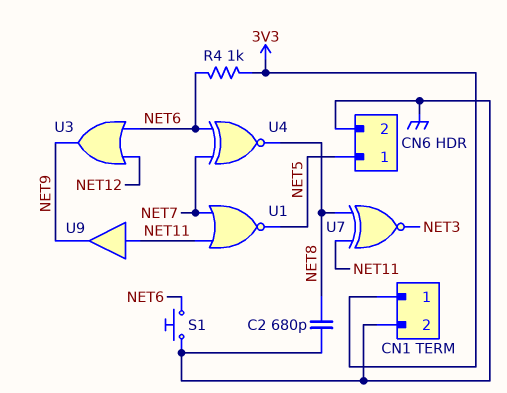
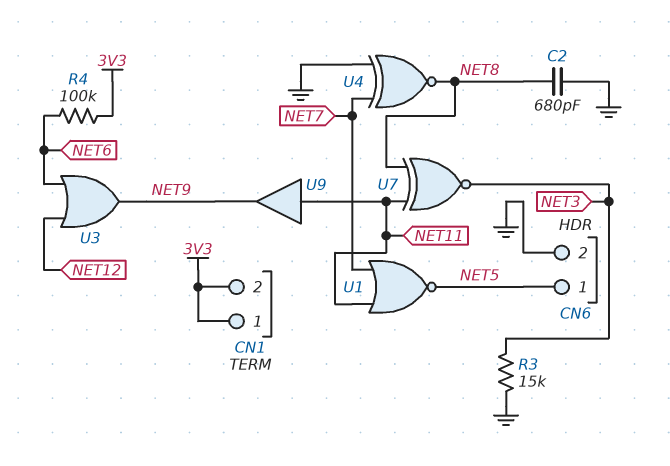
CN1 pin 2: GND -> 3V3
R3: none -> 15k (GND, NET3)
R4: 1k (3V3, NET6) -> 100k (3V3, NET6)
S1: button (GND, NET6) -> none
U4: XNOR (in NET6, in NET7, out NET8) -> XNOR (in GND, in NET7, out NET8)

